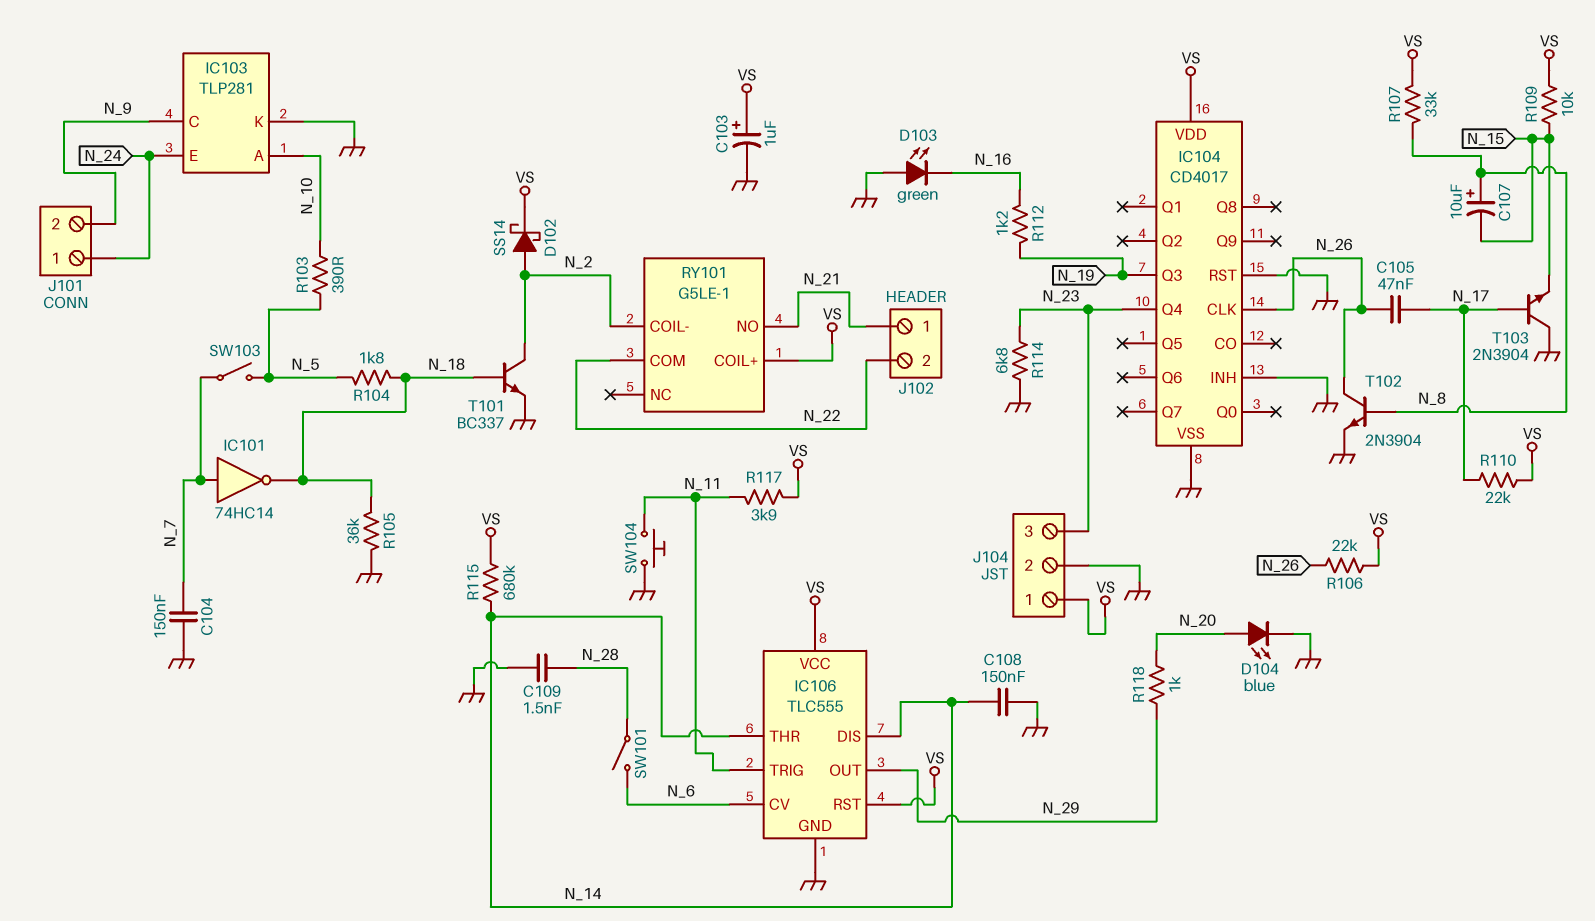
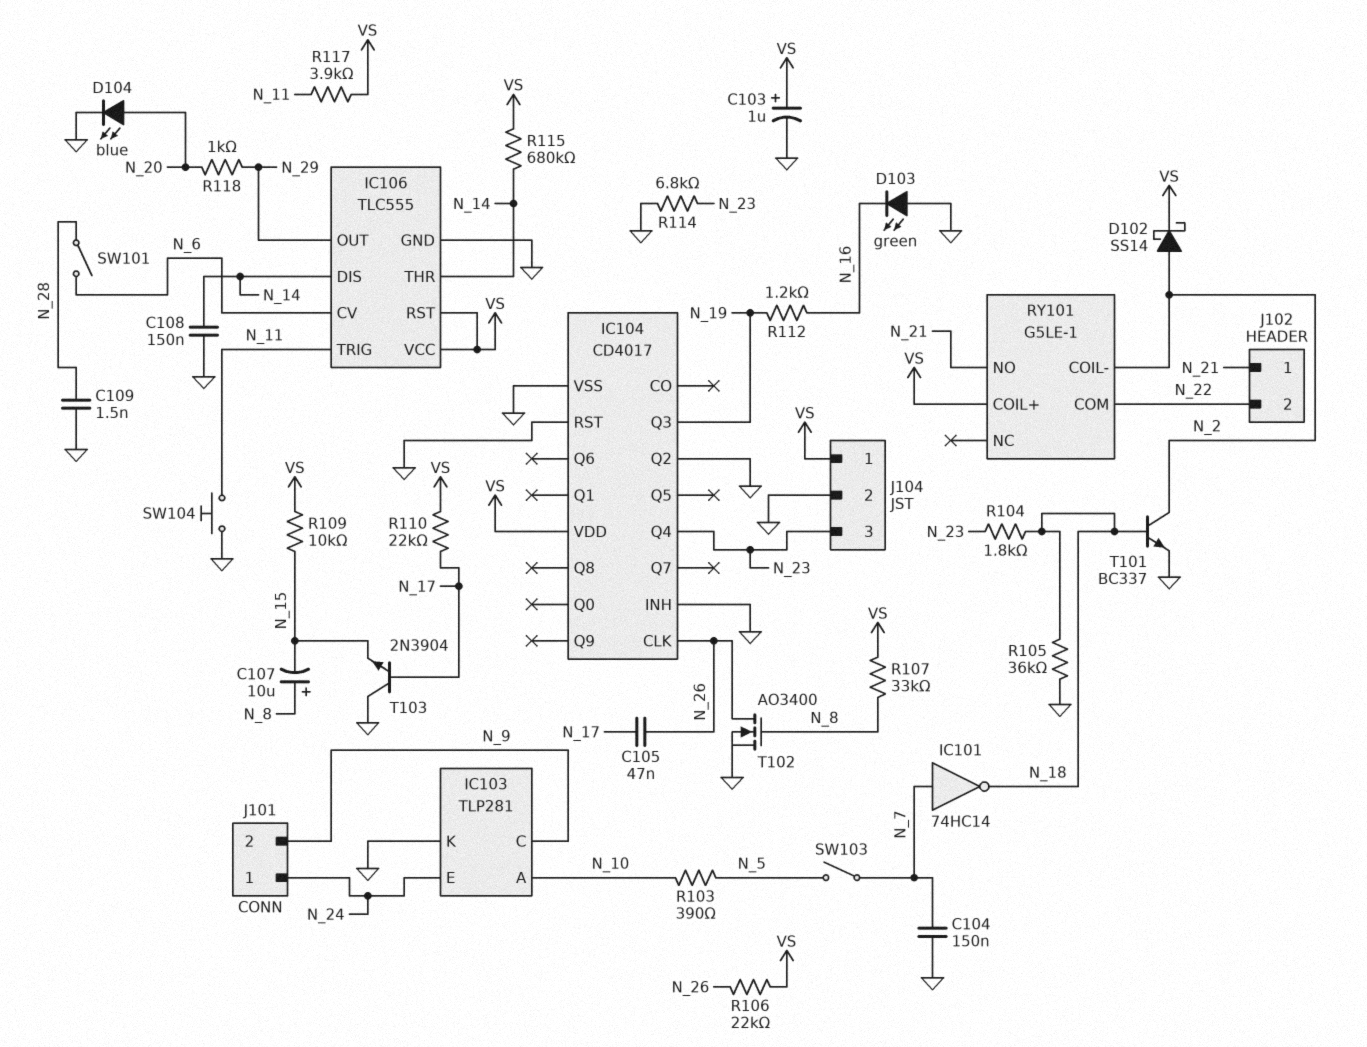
IC104 pin Q2: none -> GND
R104: 1.8k (N_5, N_18) -> 1.8k (N_18, N_23)
T102: NPN 2N3904 (B N_8, C N_26, E GND) -> NMOS AO3400 (G N_8, D N_26, S GND)

